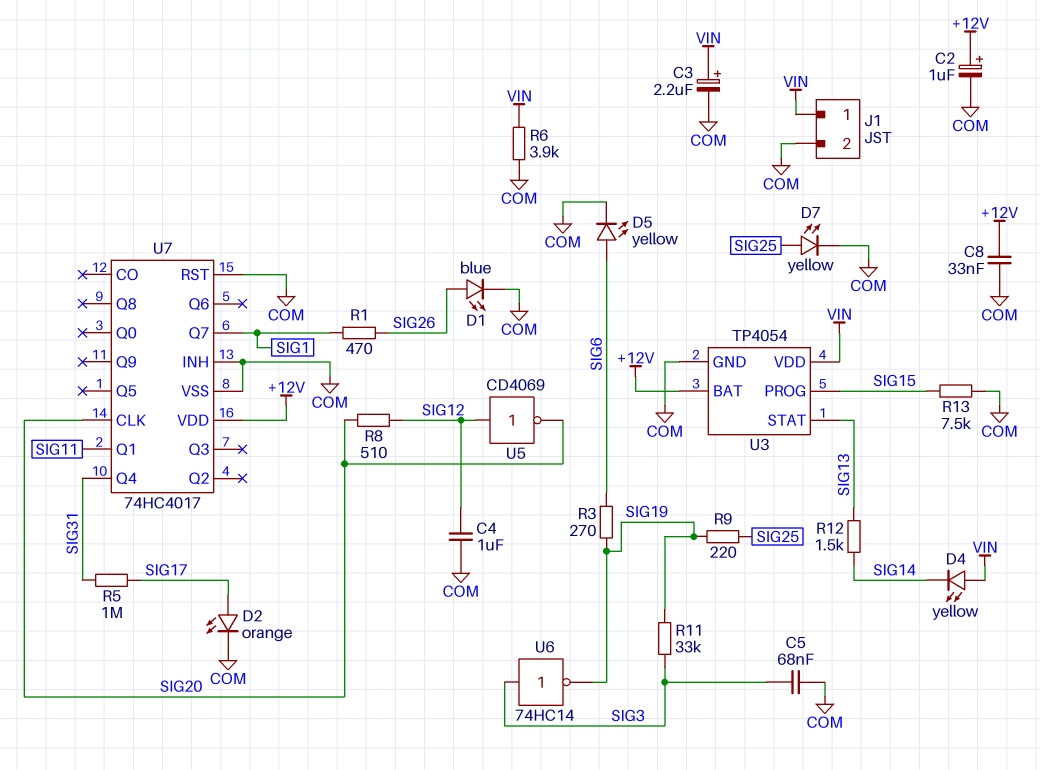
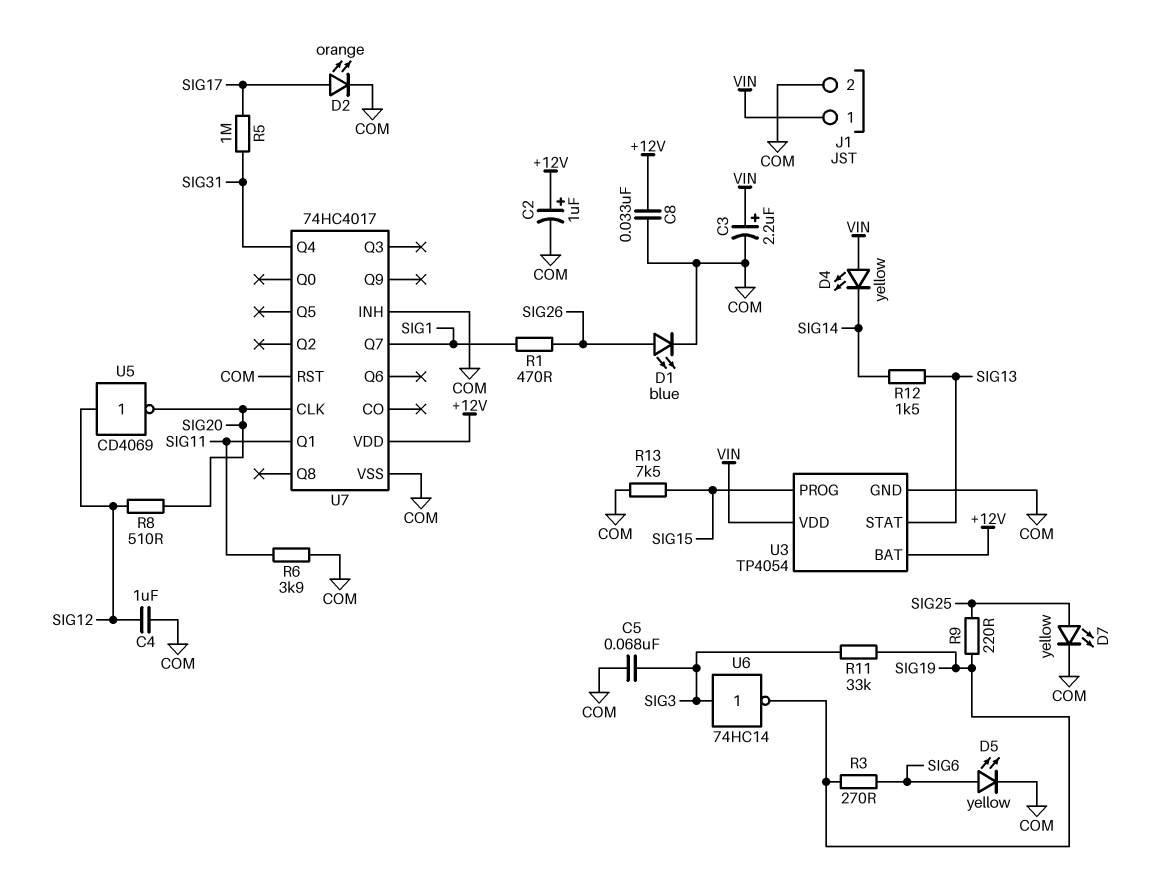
R6: 3.9k (COM, VIN) -> 3.9k (COM, SIG11)

